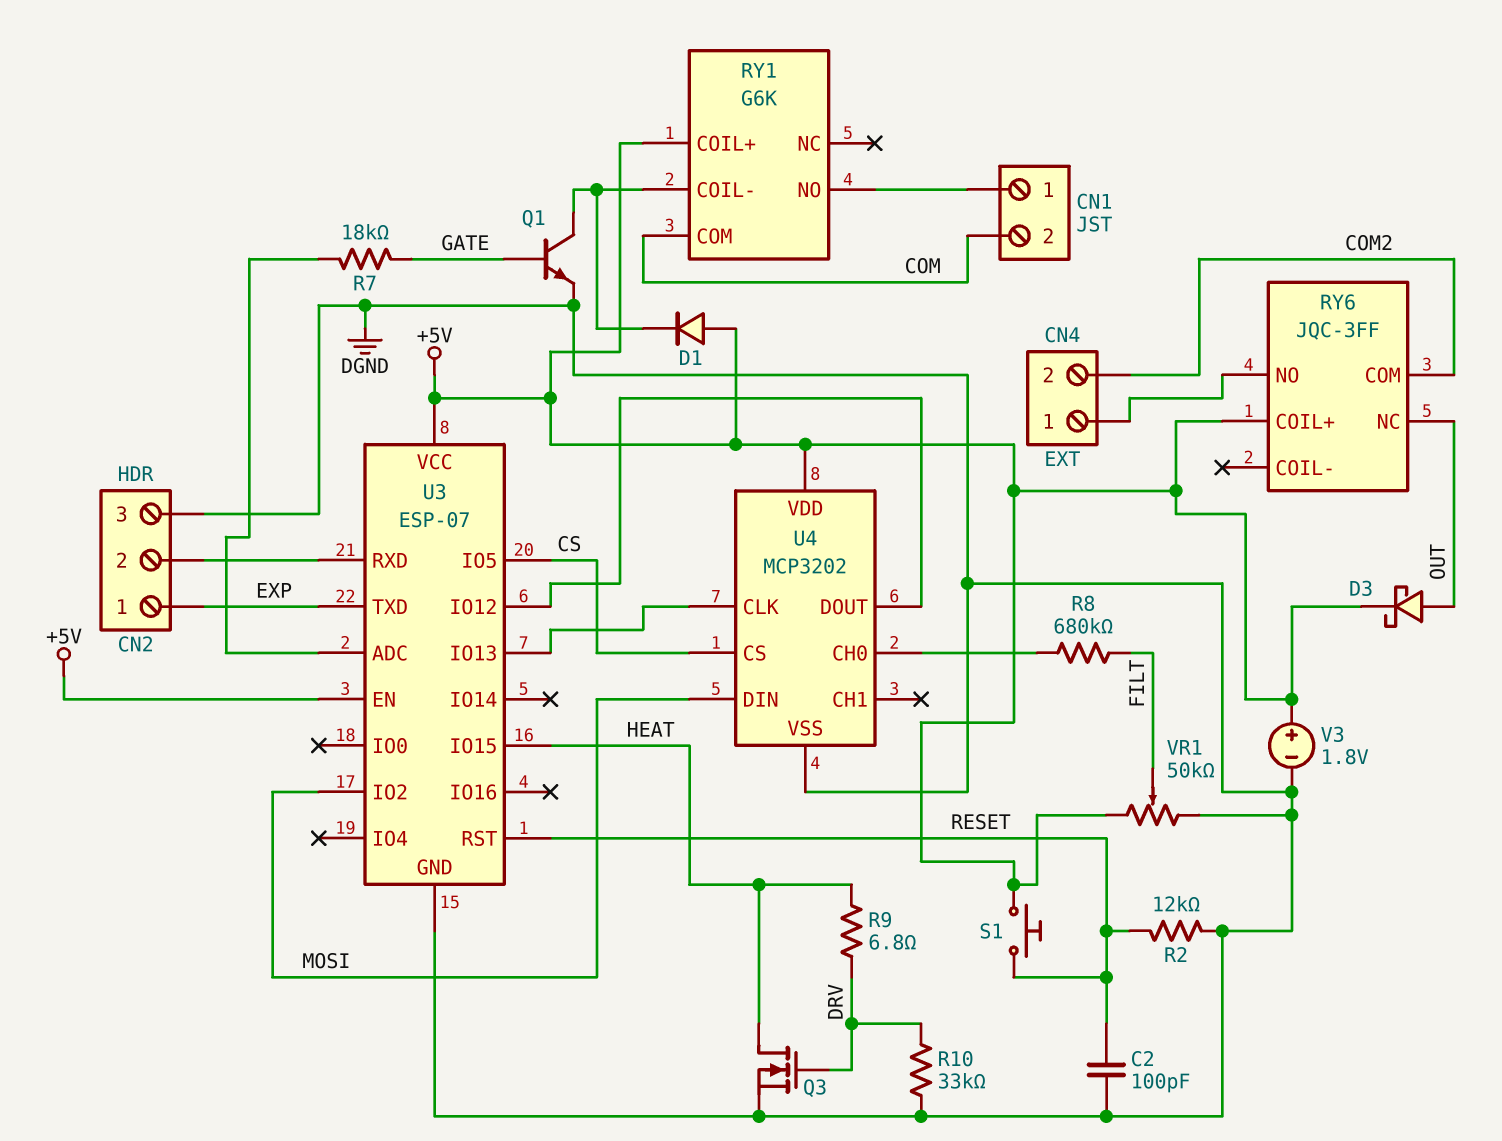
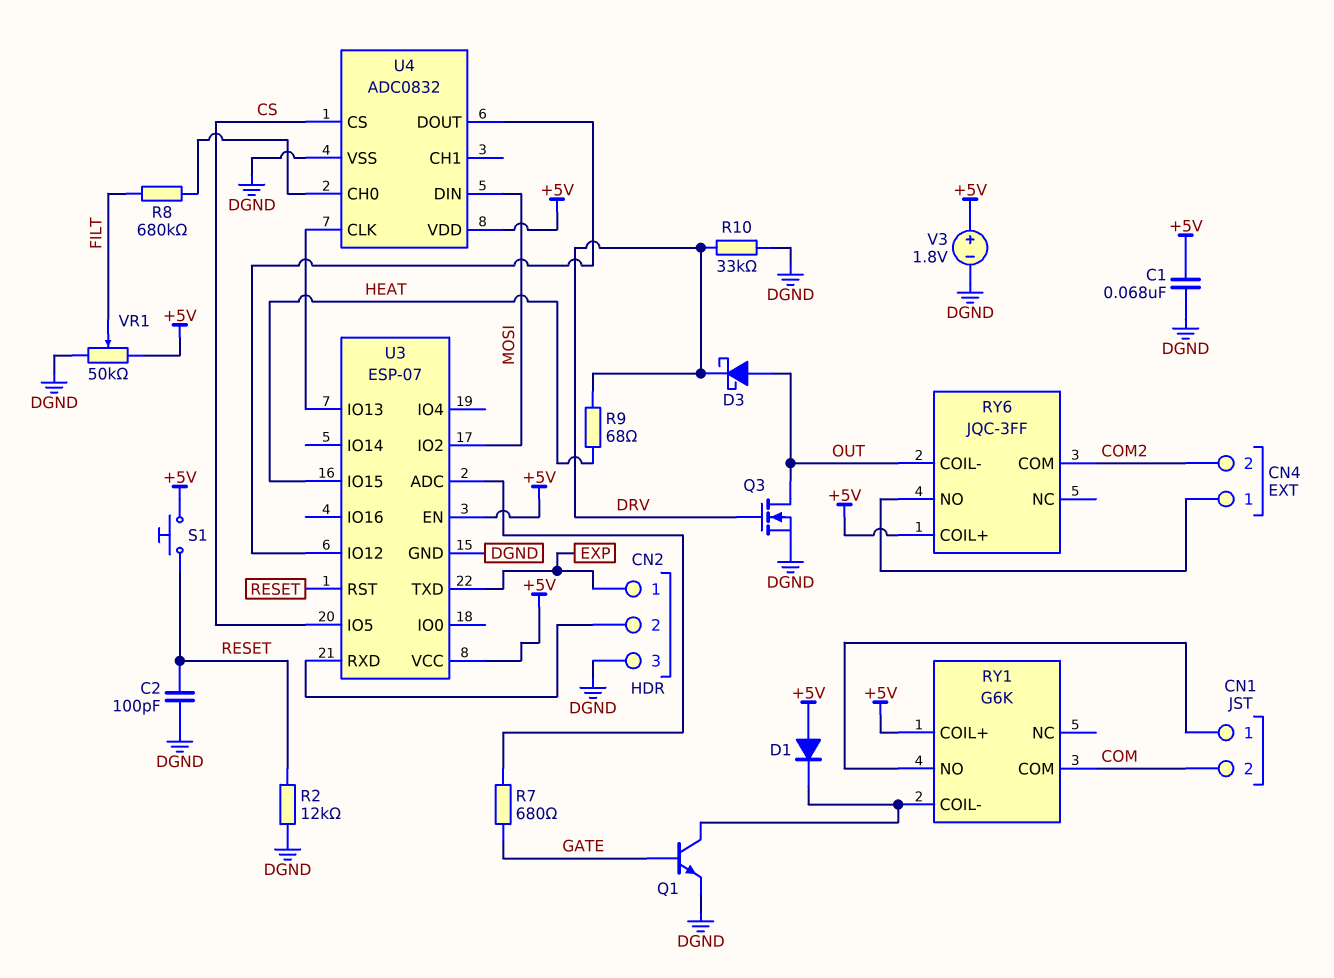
C1: none -> 68nF (+5V, DGND)
D3: schottky (A OUT, K +5V) -> schottky (A OUT, K DRV)
Q3: NMOS (G DRV, D HEAT, S DGND) -> NMOS (G DRV, D OUT, S DGND)
R7: 18k (GATE, U3/ADC) -> 680 (GATE, U3/ADC)
R9: 6.8 (DRV, HEAT) -> 68 (DRV, HEAT)
RY6 pin COIL-: none -> OUT
RY6 pin NC: OUT -> none
U4: MCP3202 -> ADC0832

